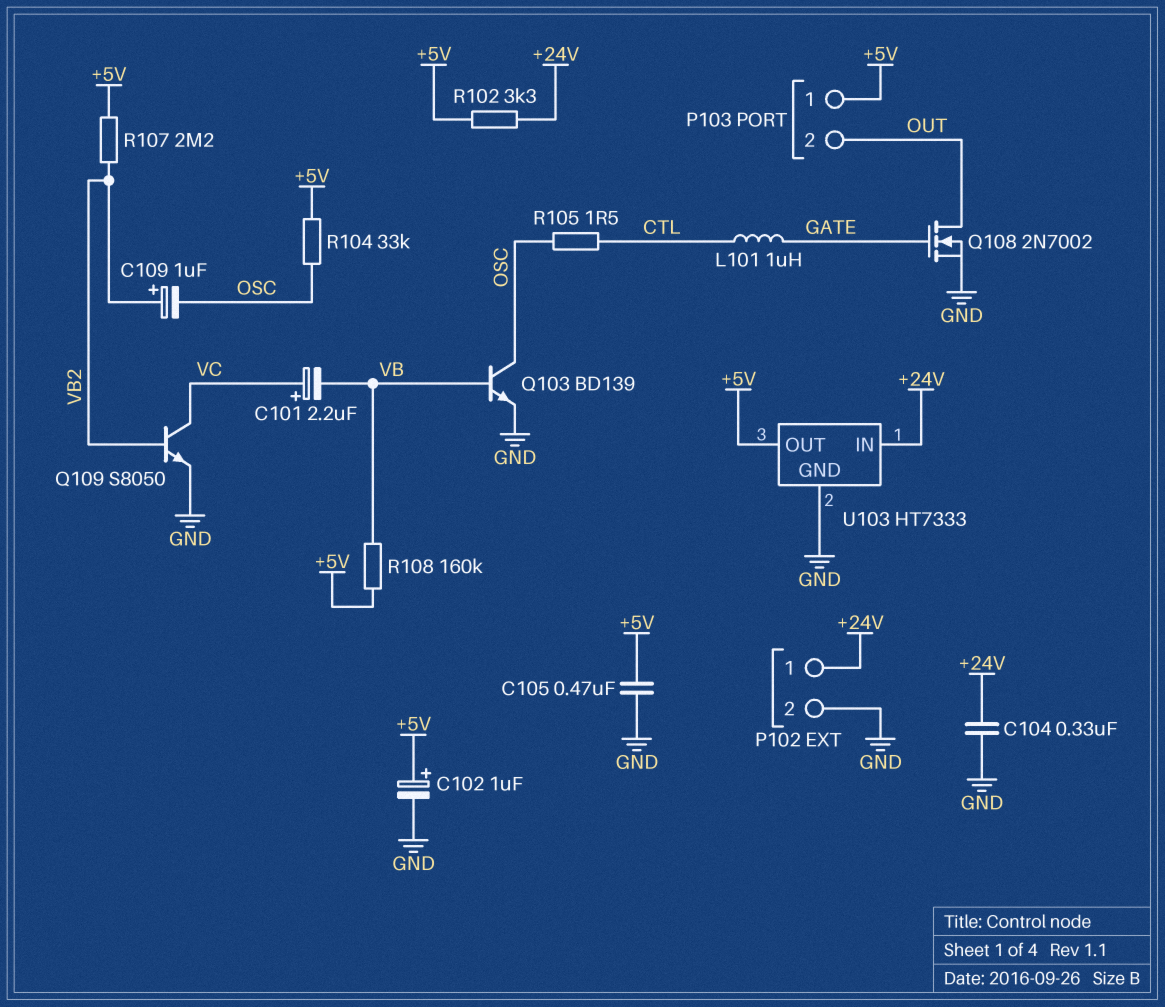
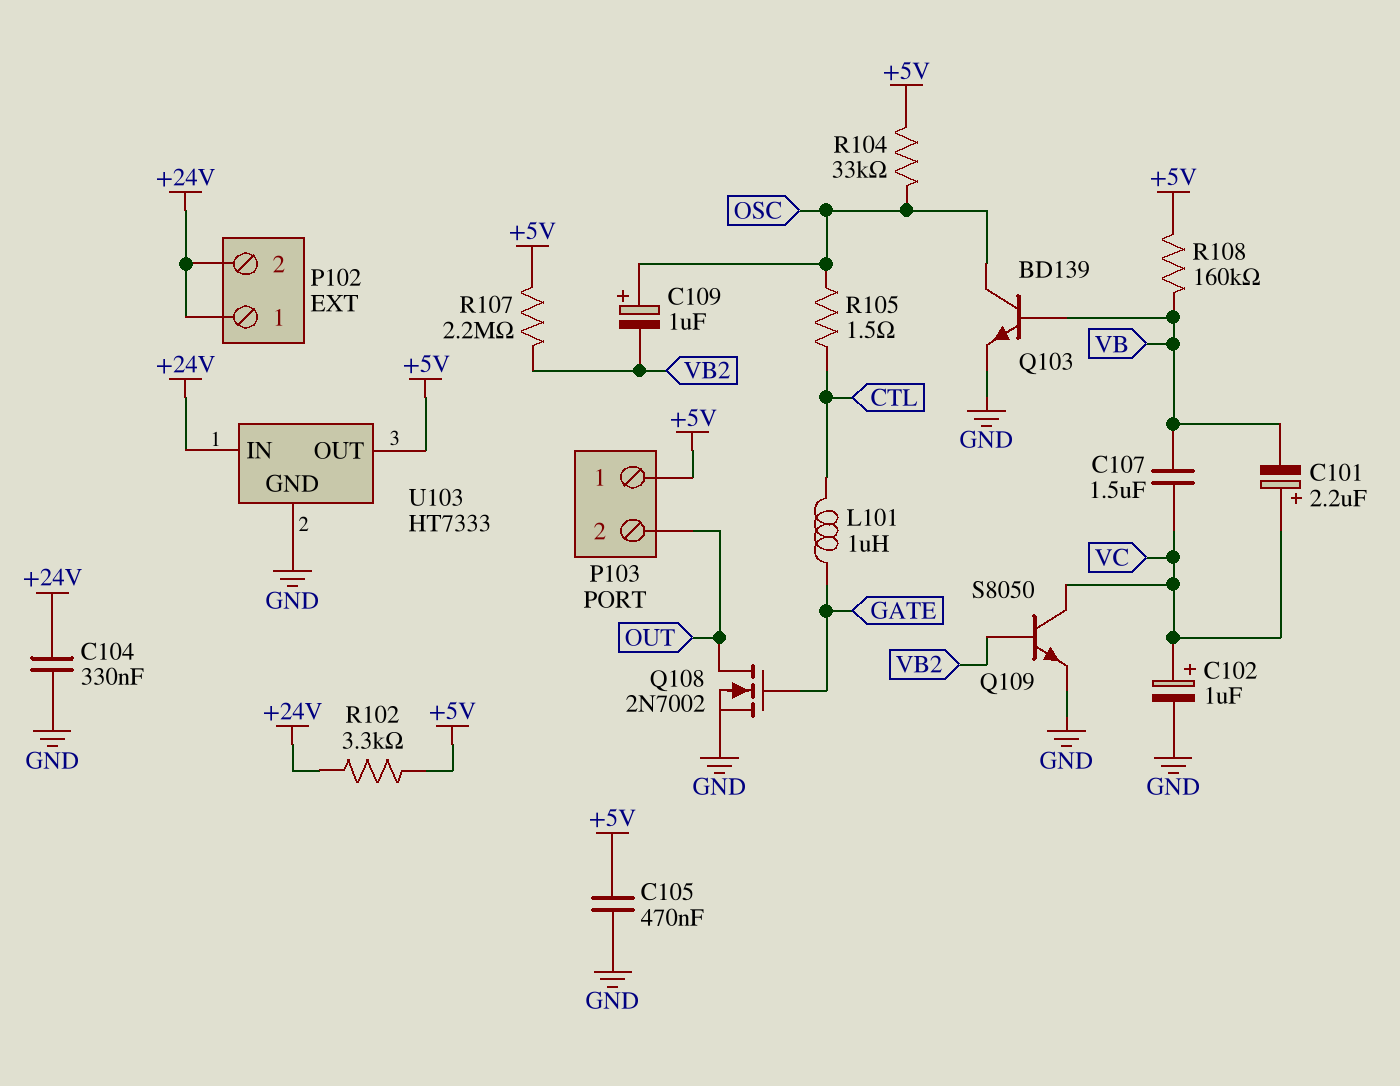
C102: 1uF (plus +5V, minus GND) -> 1uF (plus VC, minus GND)
C107: none -> 1.5uF (VB, VC)
C109: 1uF (plus VB2, minus OSC) -> 1uF (plus OSC, minus VB2)
P102 pin 2: GND -> +24V

